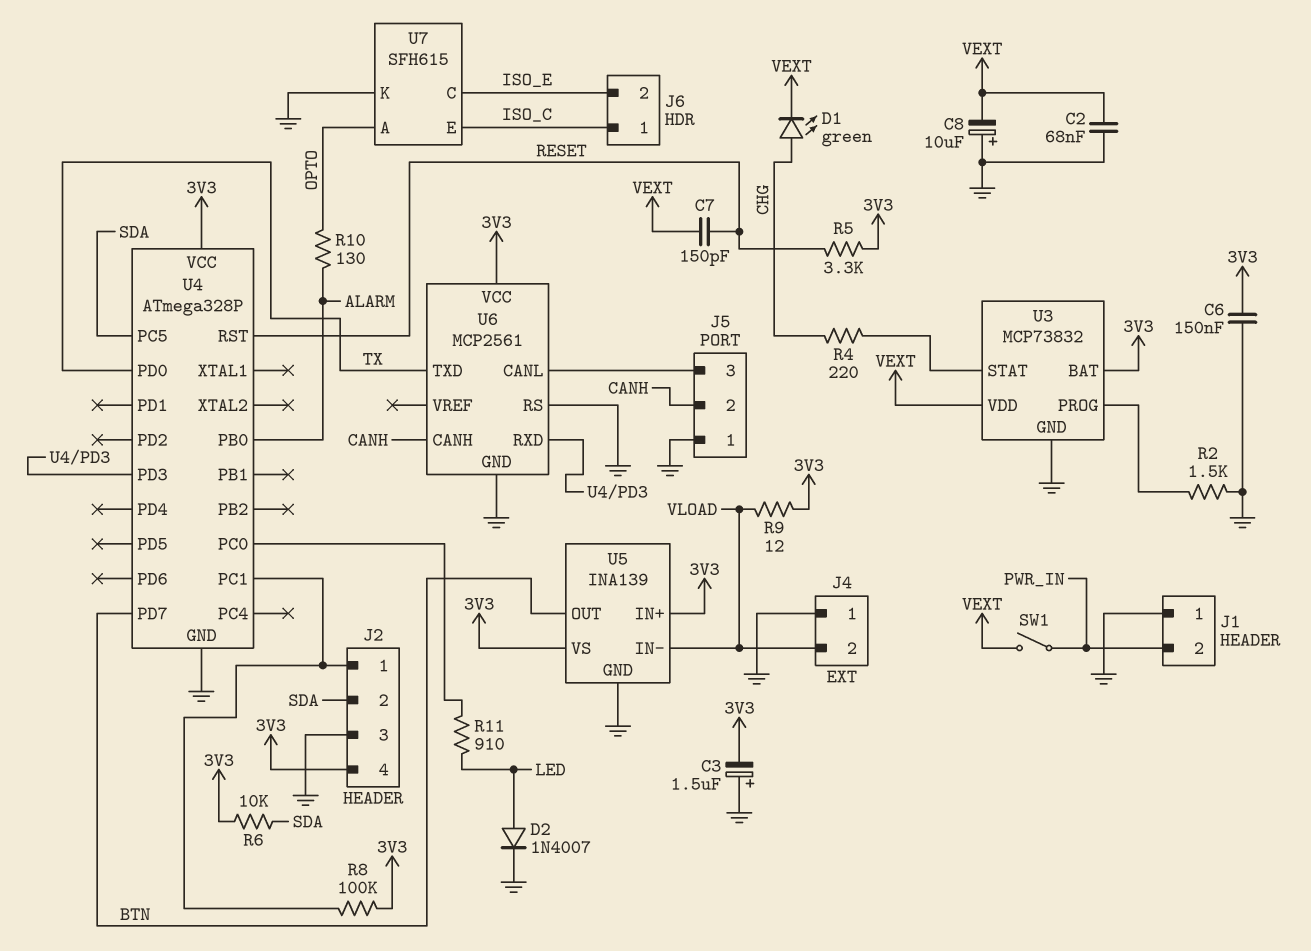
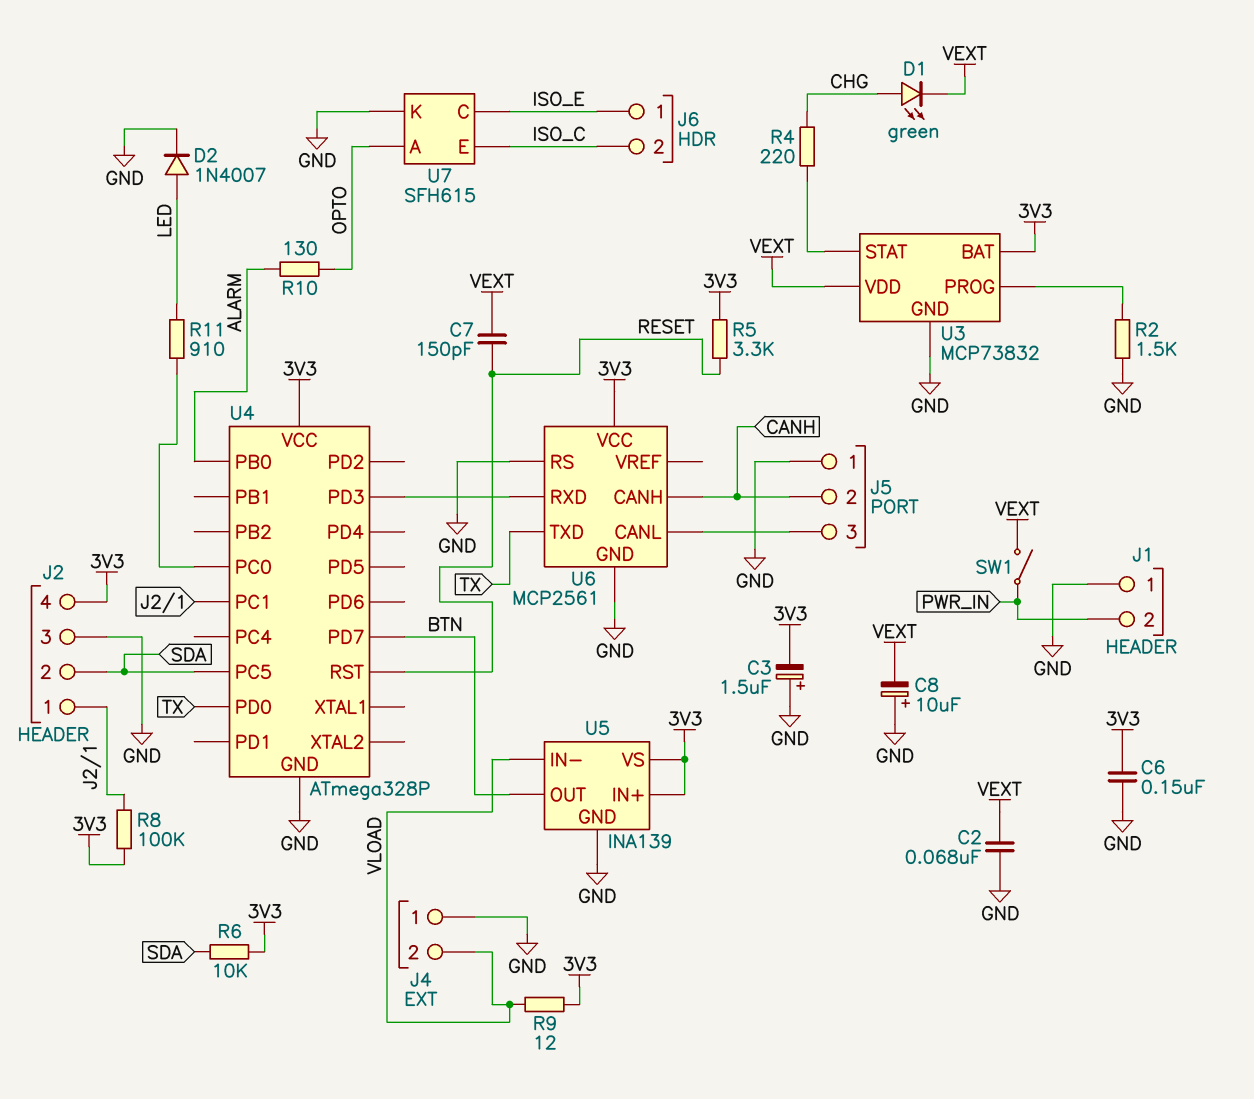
J6 pin 1: ISO_C -> ISO_E
J6 pin 2: ISO_E -> ISO_C

